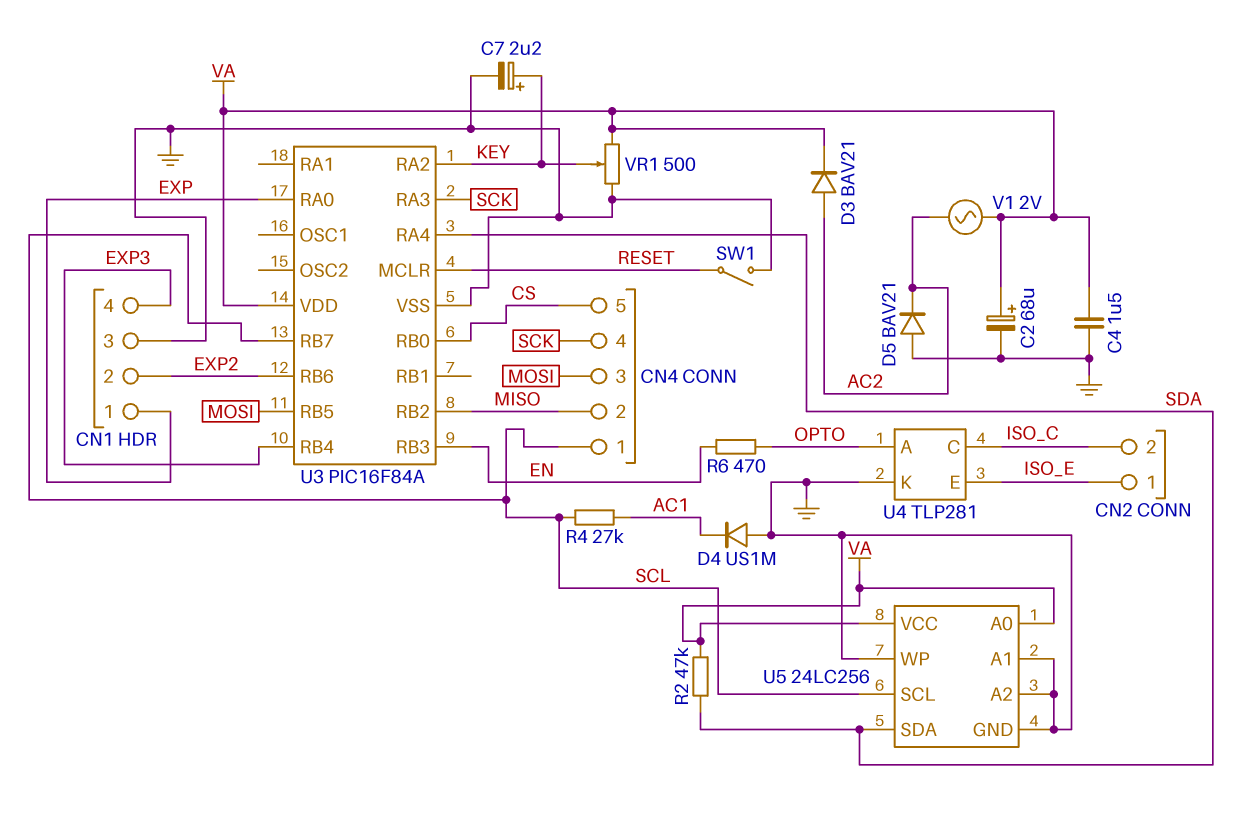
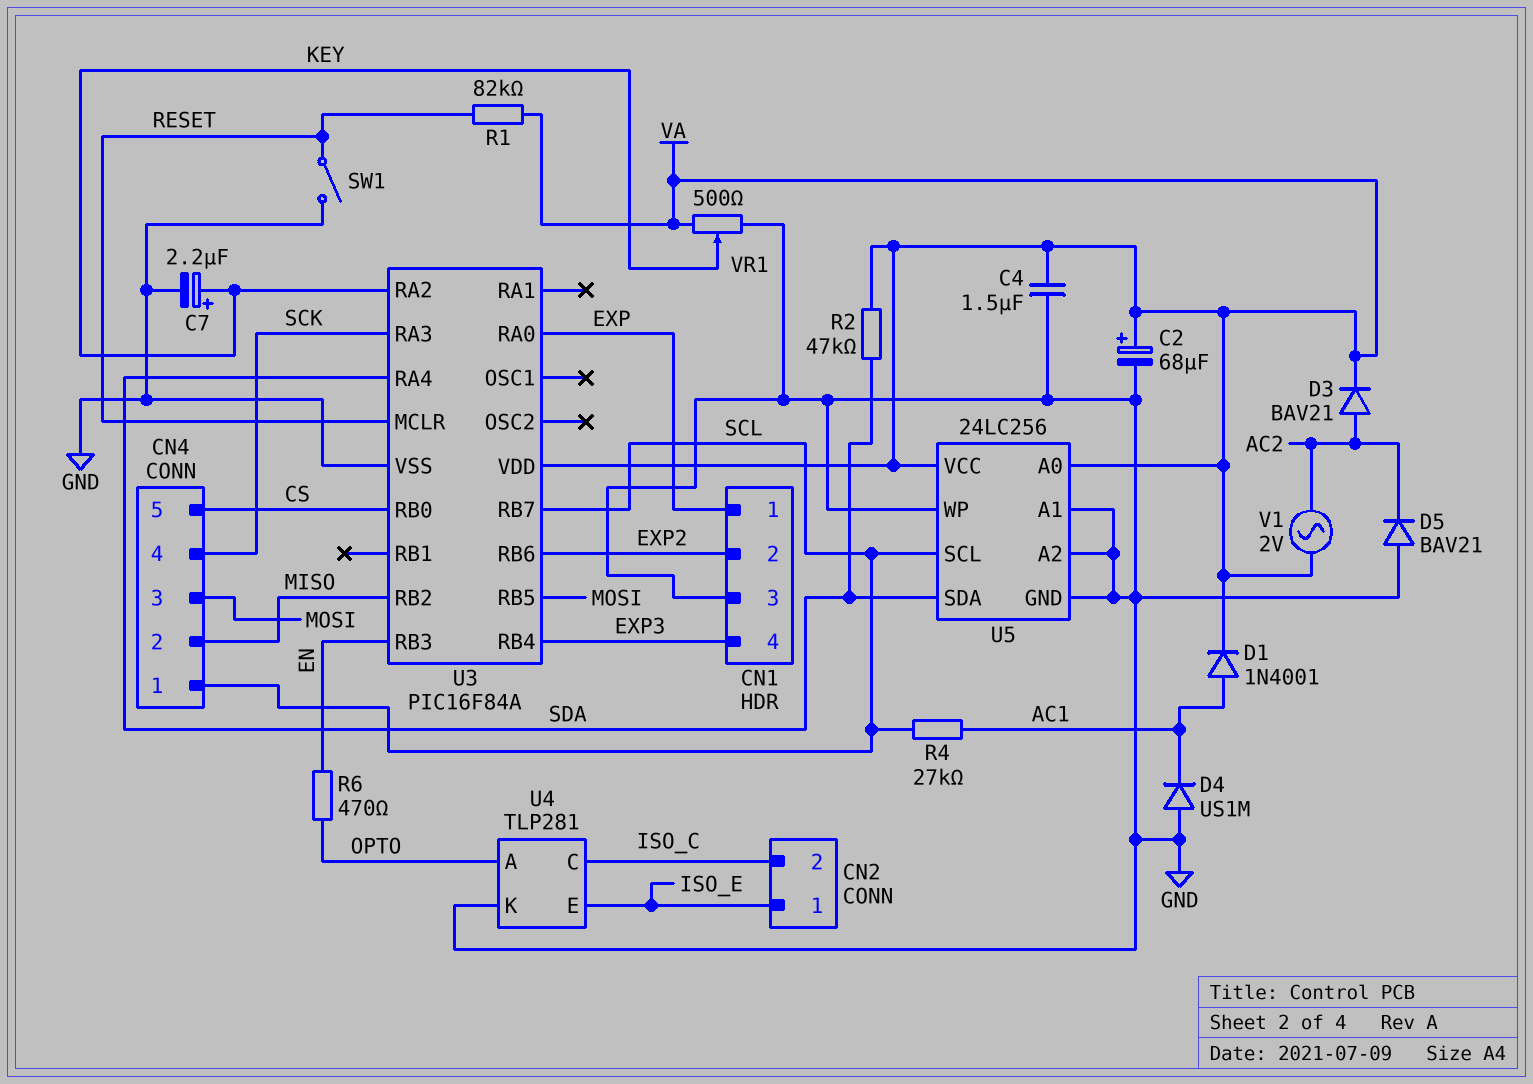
D1: none -> diode 1N4001 (A AC1, K VA)
R1: none -> 82k (RESET, VA)

